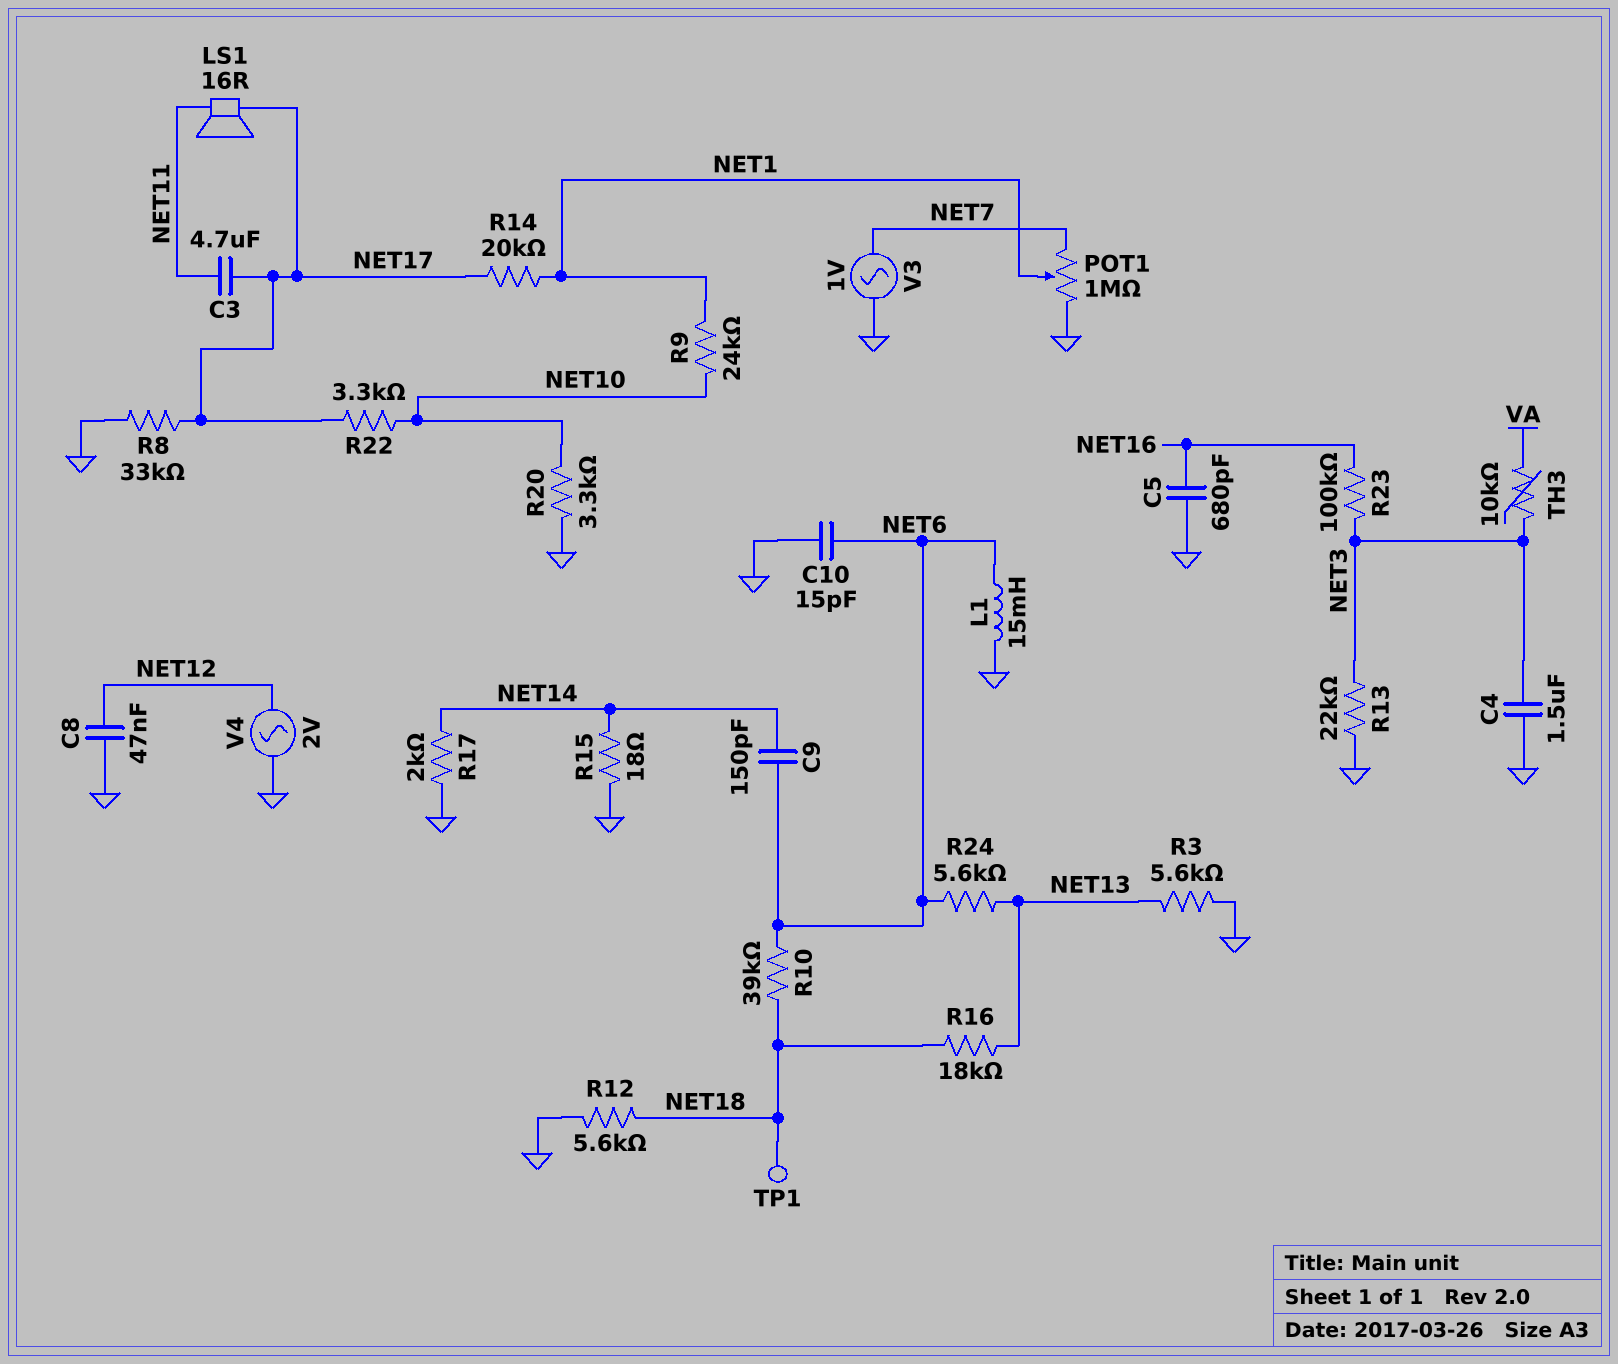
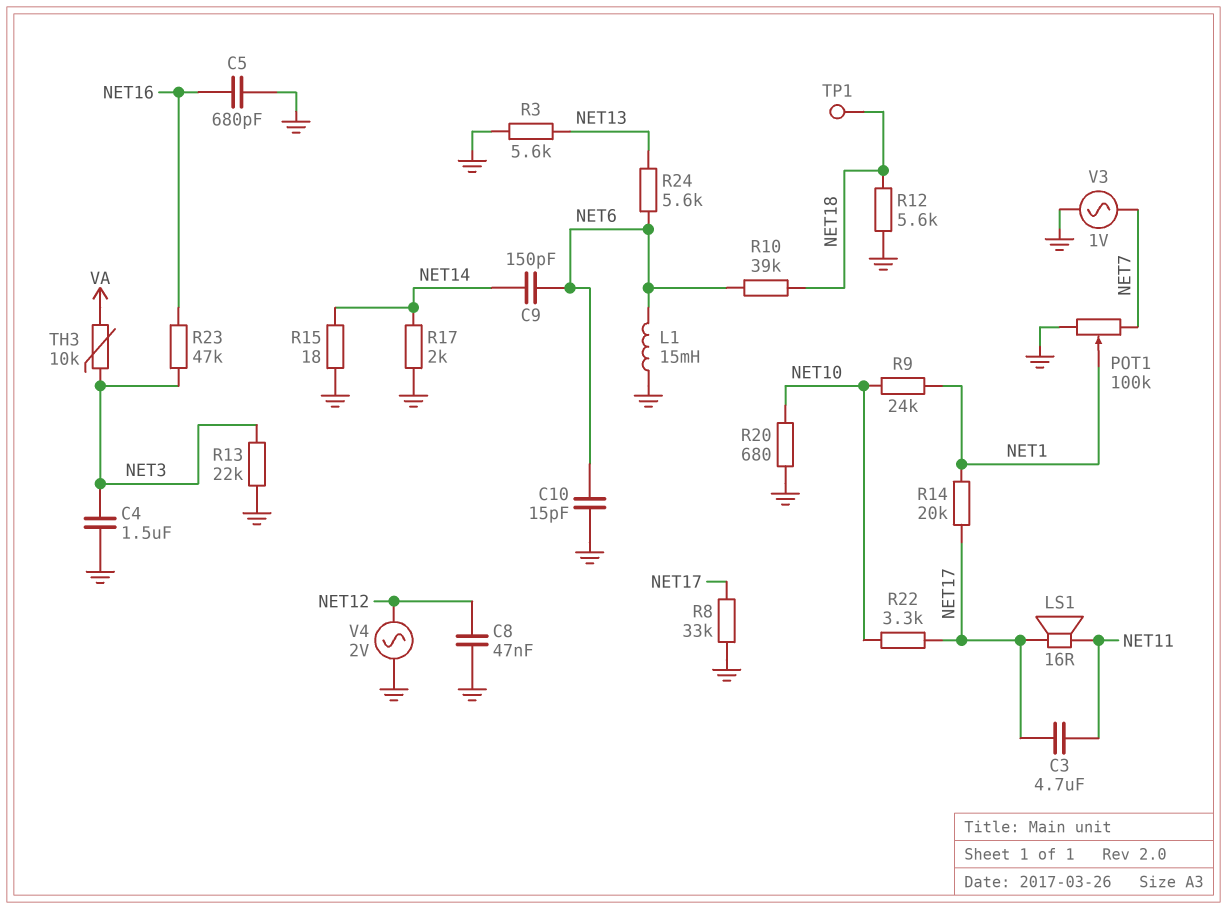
POT1: 1M (GND, NET7, wiper NET1) -> 100k (GND, NET7, wiper NET1)
R16: 18k (NET13, NET18) -> none
R20: 3.3k (GND, NET10) -> 680 (GND, NET10)
R23: 100k (NET3, NET16) -> 47k (NET3, NET16)

